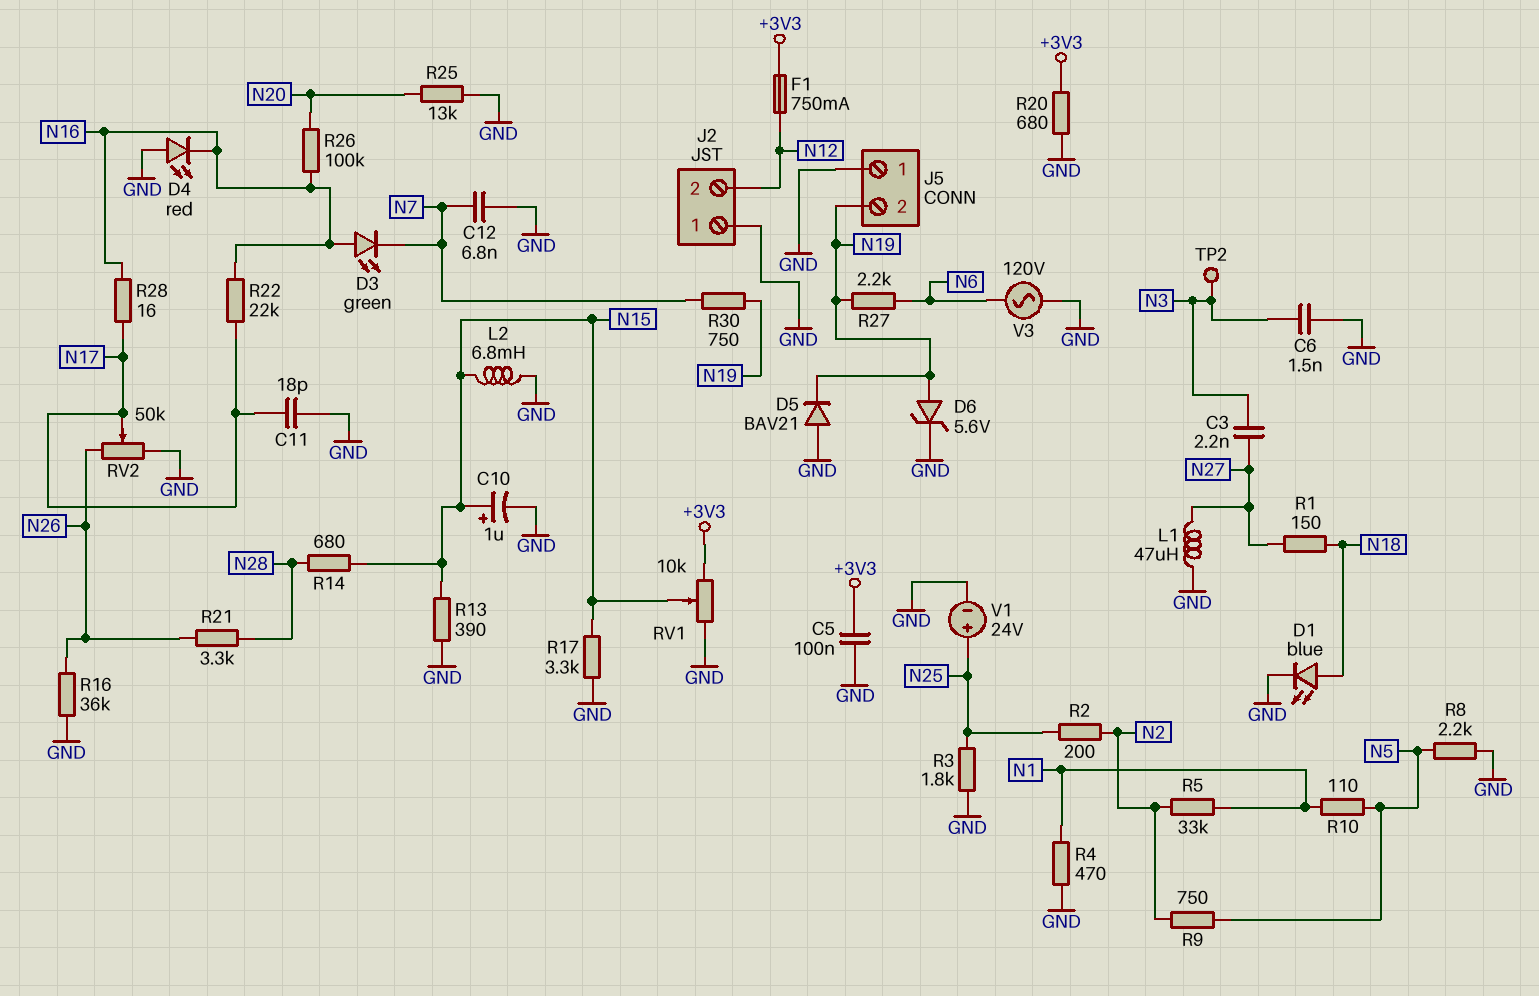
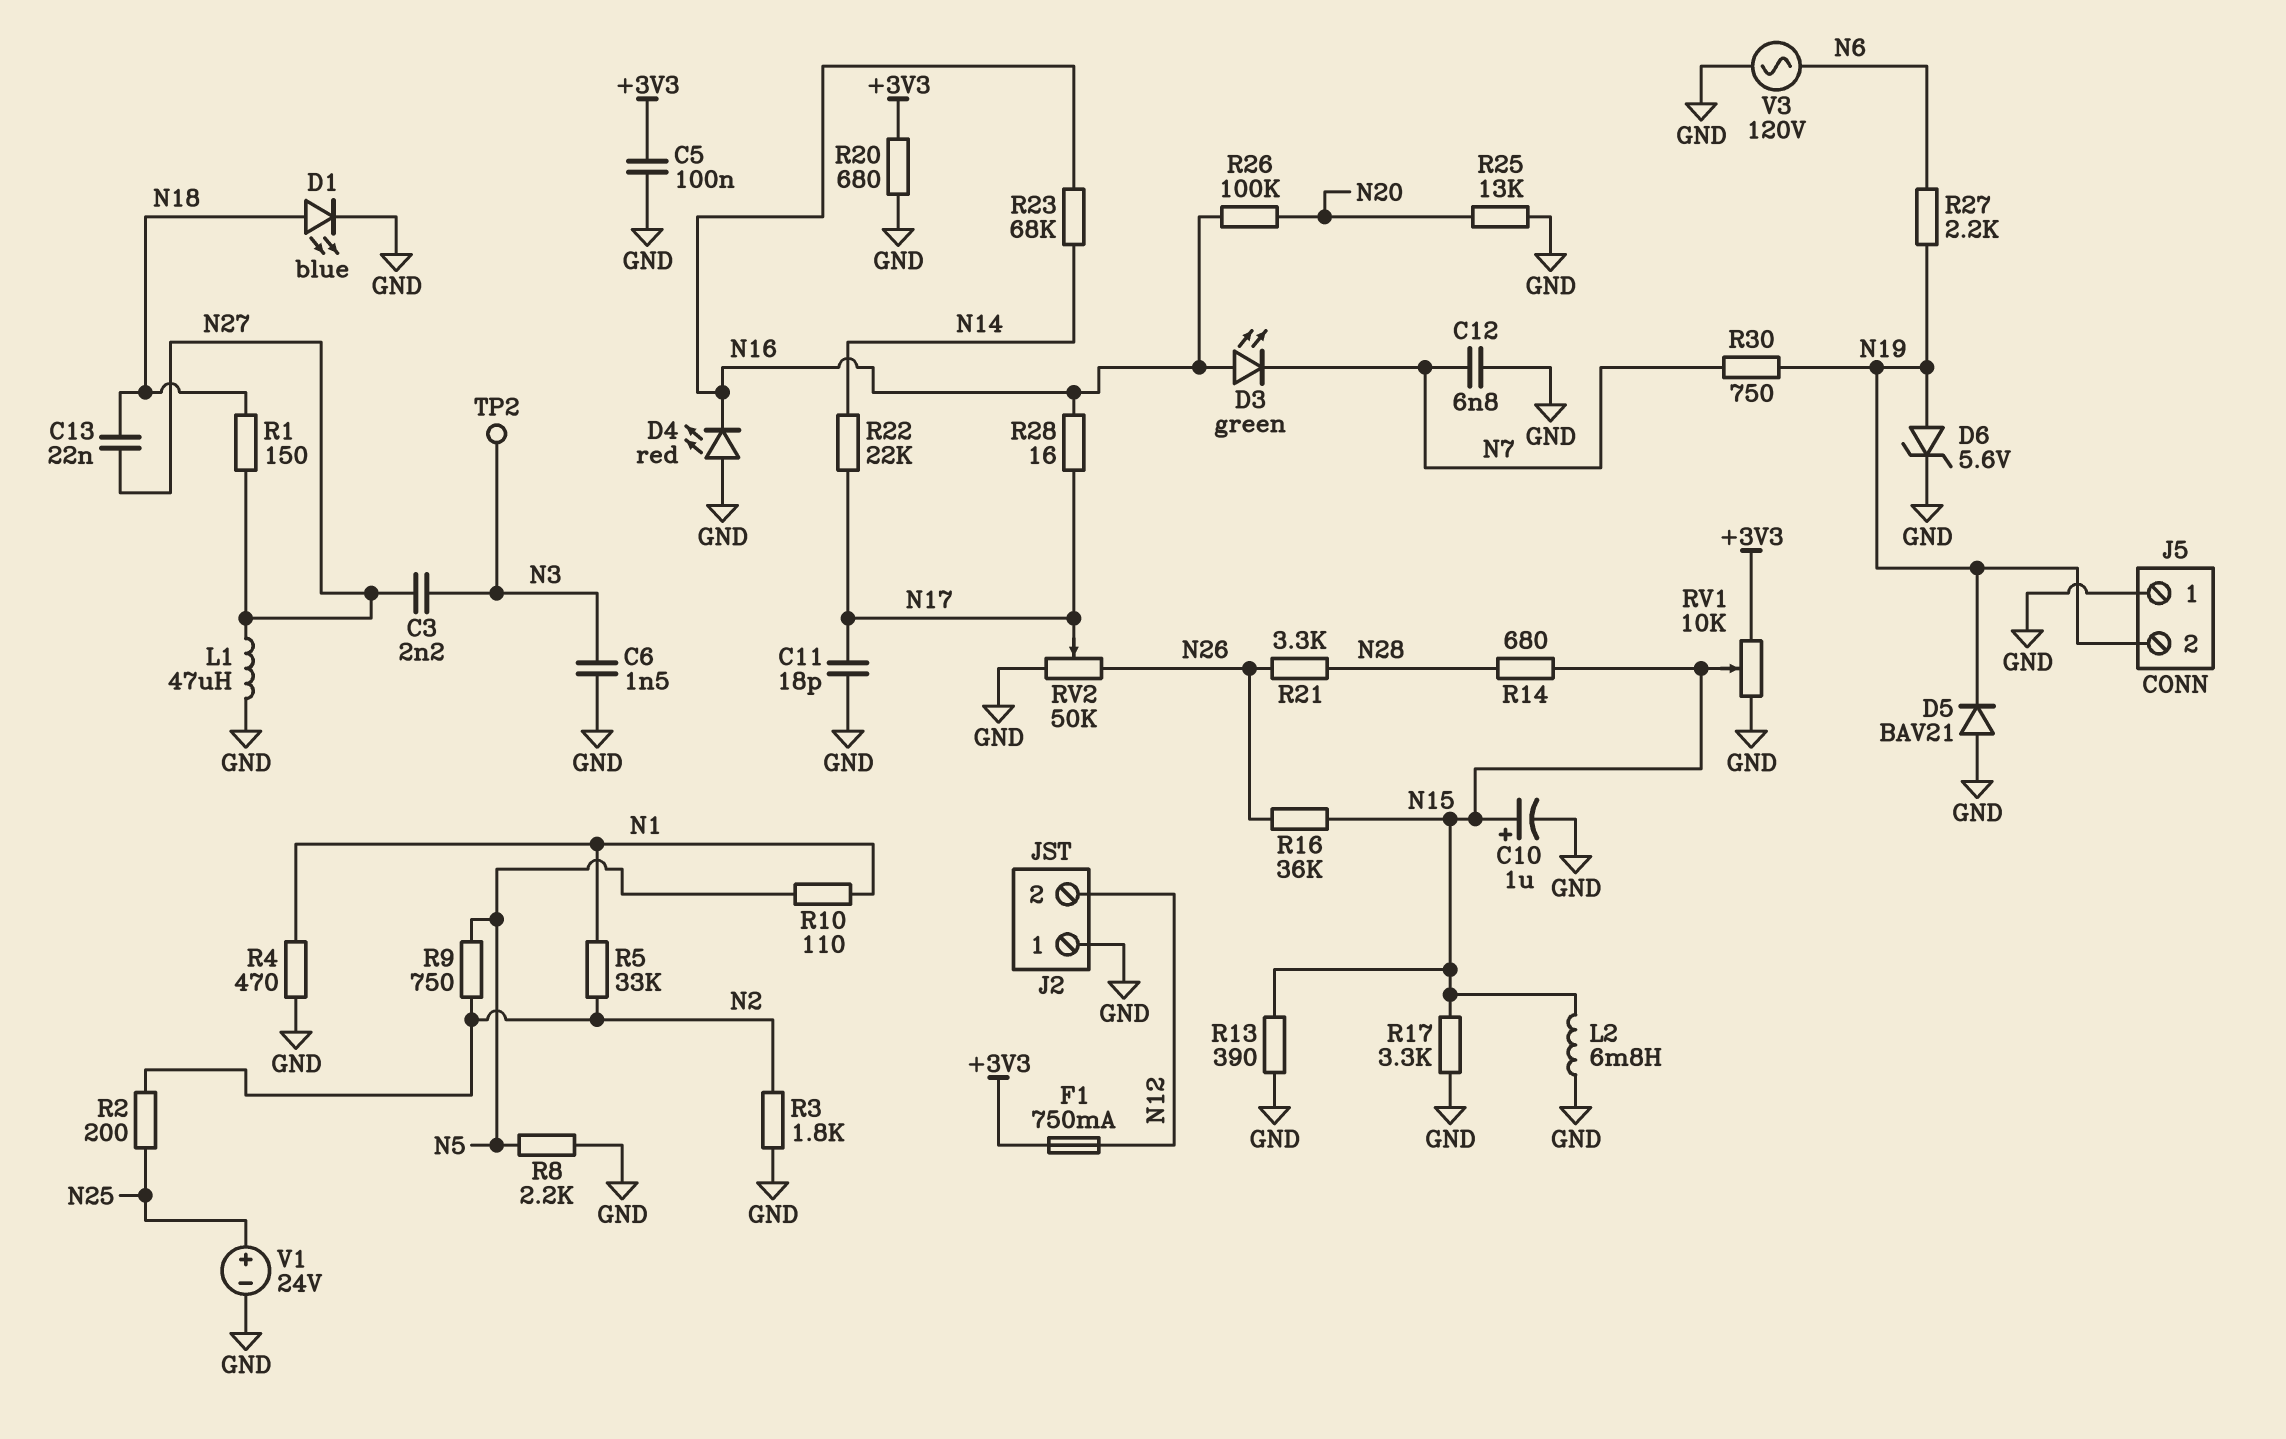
C13: none -> 22nF (N18, N27)
R3: 1.8k (GND, N25) -> 1.8k (GND, N2)
R16: 36k (GND, N26) -> 36k (N15, N26)
R22: 22k (N16, N17) -> 22k (N14, N17)
R23: none -> 68k (N14, N16)

